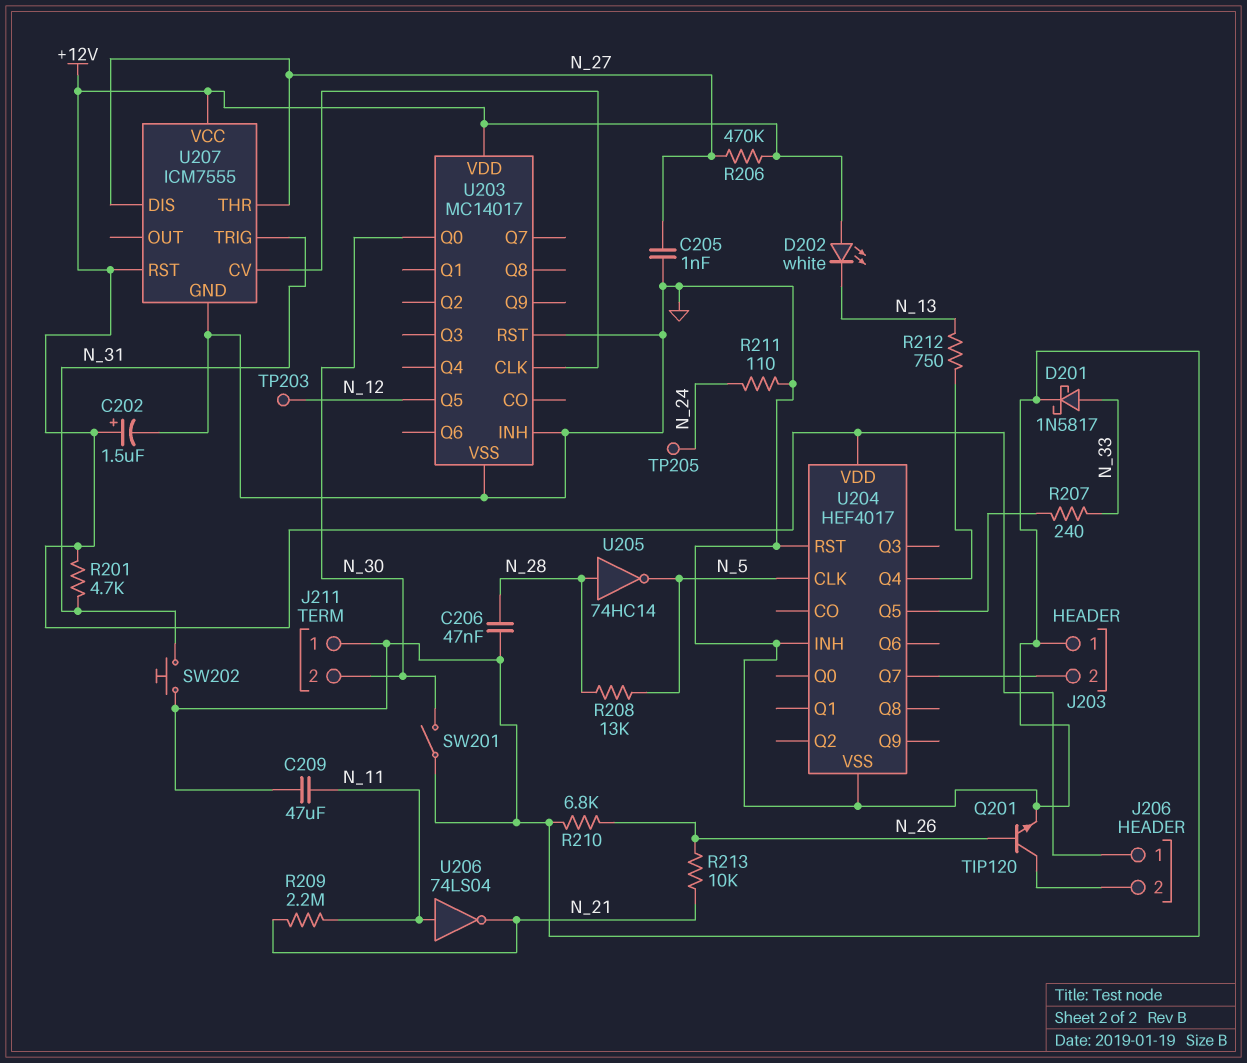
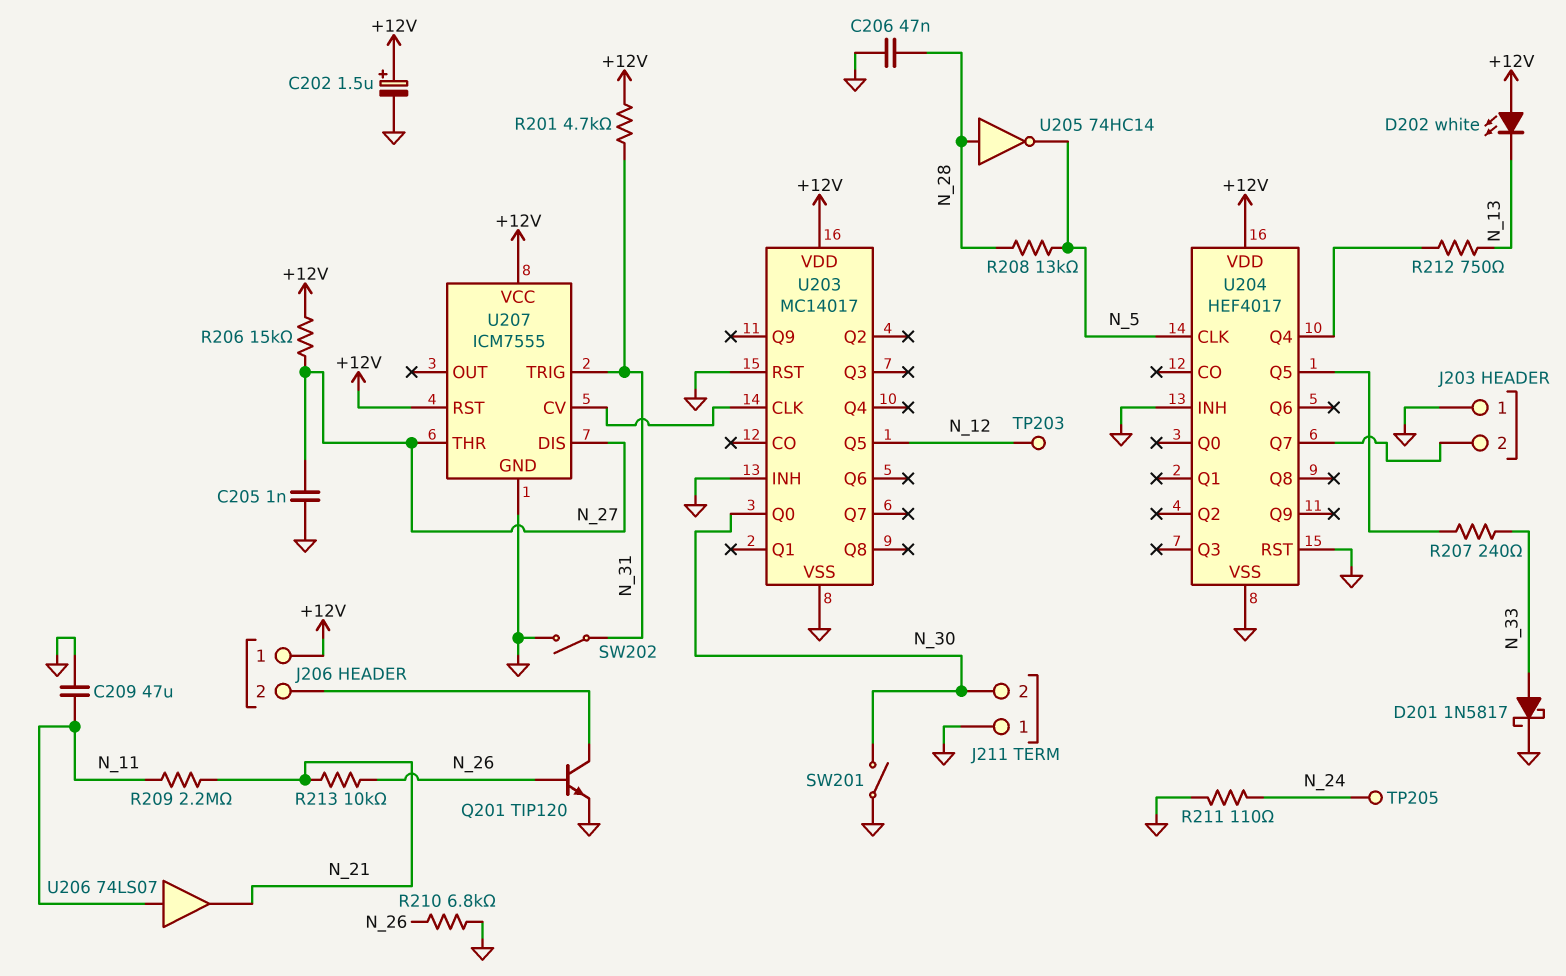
R206: 470k (+12V, N_27) -> 15k (+12V, N_27)
SW202: button (GND, N_31) -> switch (GND, N_31)
U206: NOT 74LS04 (in N_11, out N_21) -> buffer 74LS07 (in N_11, out N_21)

